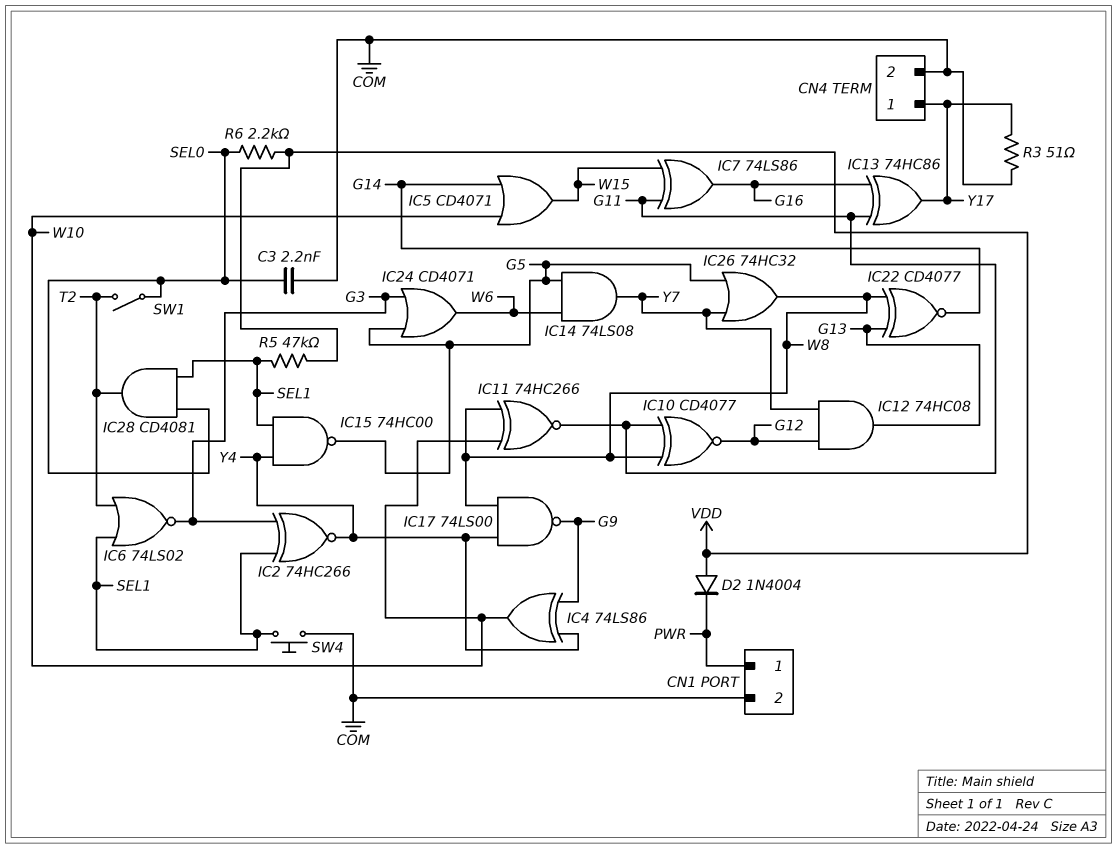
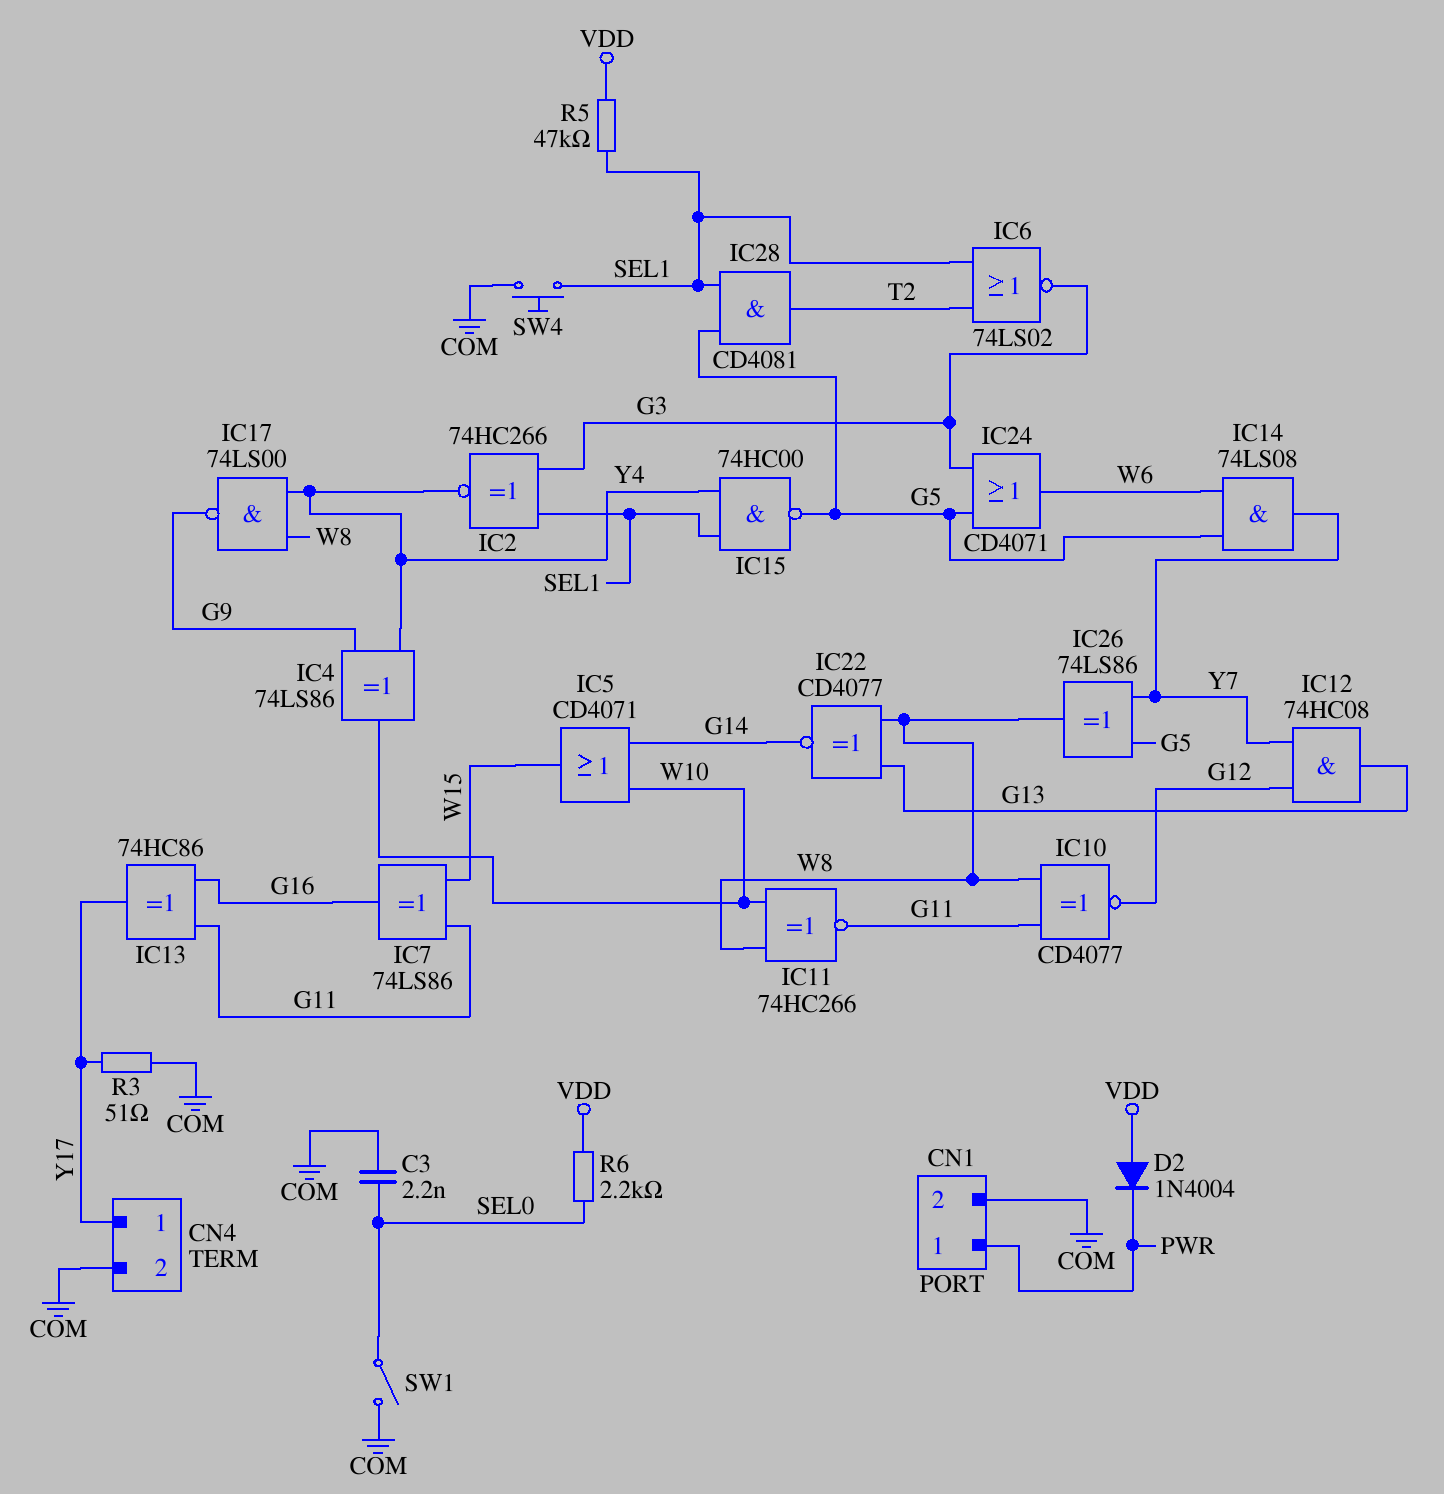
IC26: OR 74HC32 (in G5, in Y7, out W8) -> XOR 74LS86 (in G5, in Y7, out W8)
IC28: AND CD4081 (in SEL0, in SEL1, out T2) -> AND CD4081 (in G5, in SEL1, out T2)
SW1: switch (SEL0, T2) -> switch (COM, SEL0)

